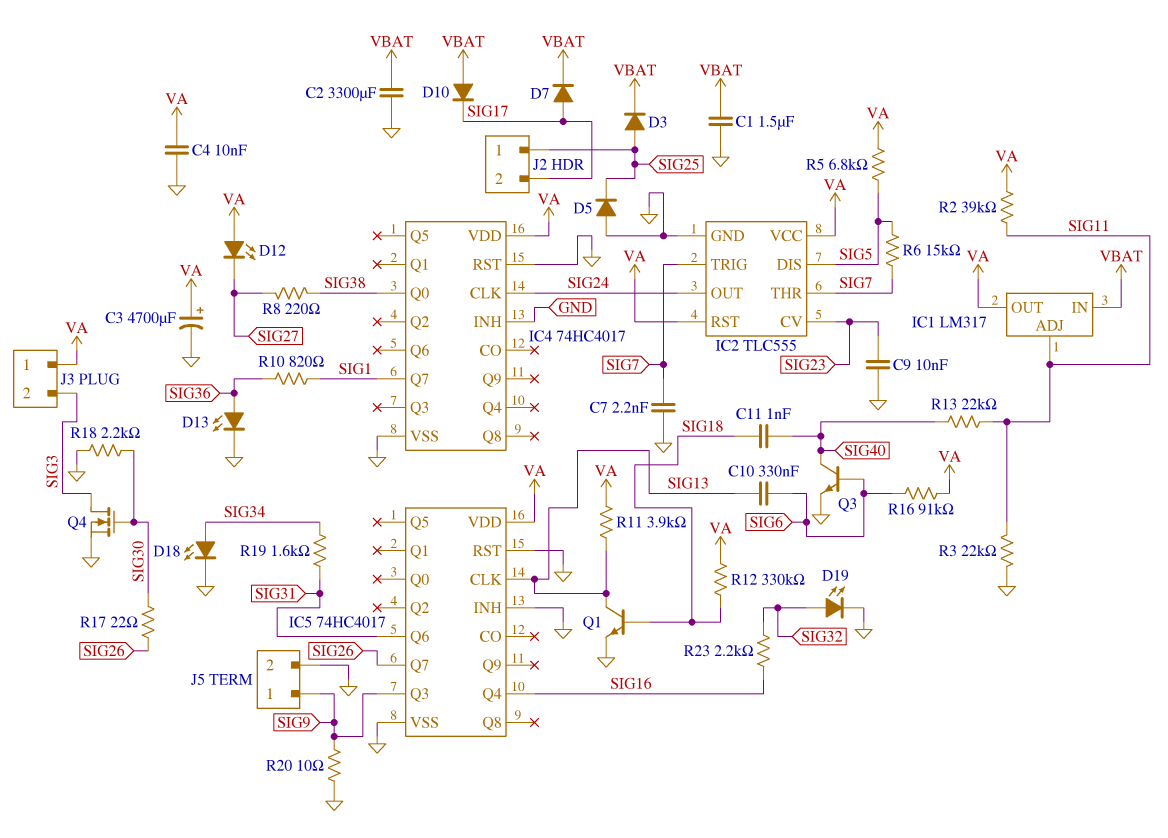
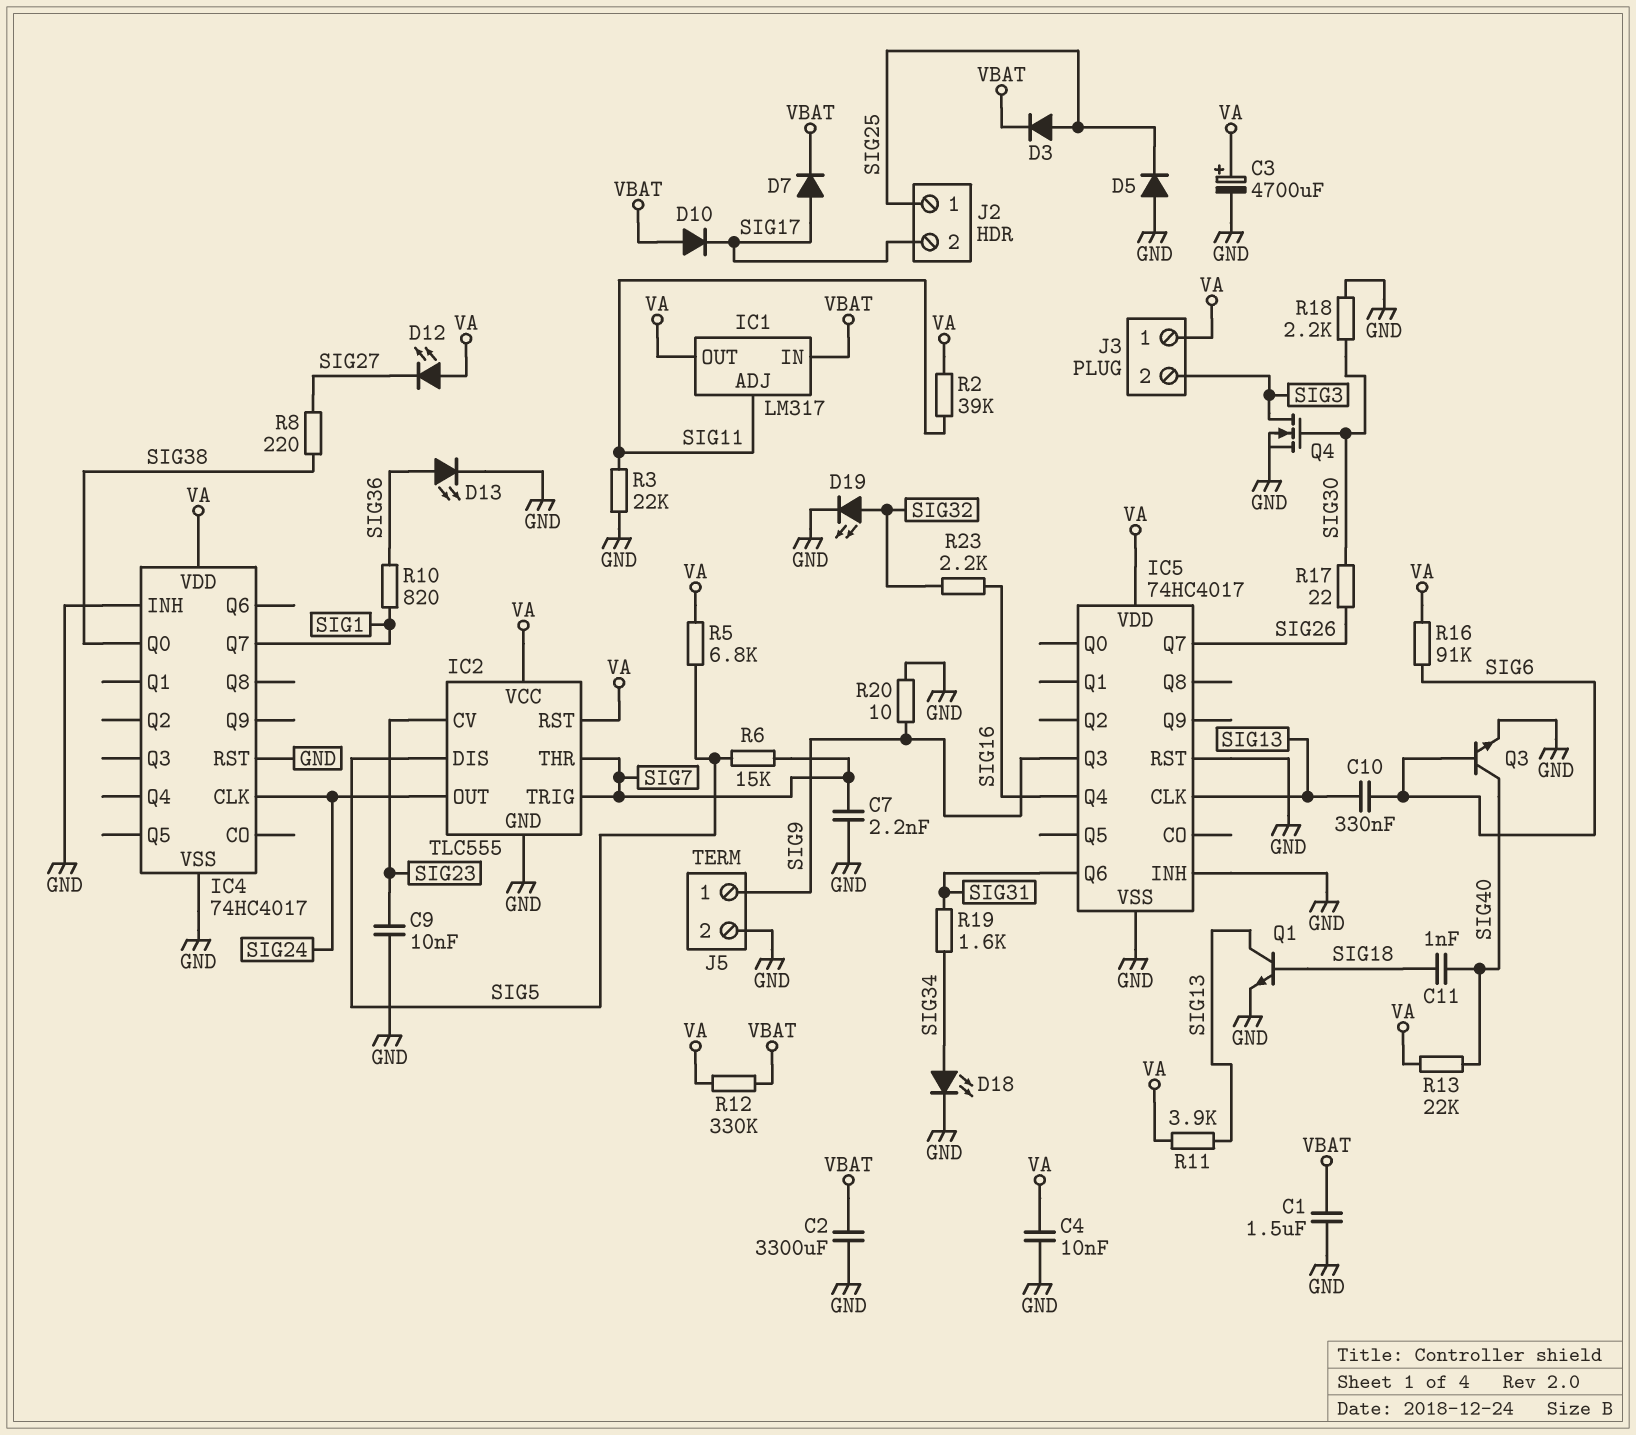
R12: 330k (SIG18, VA) -> 330k (VA, VBAT)
R13: 22k (SIG11, SIG40) -> 22k (SIG40, VA)

